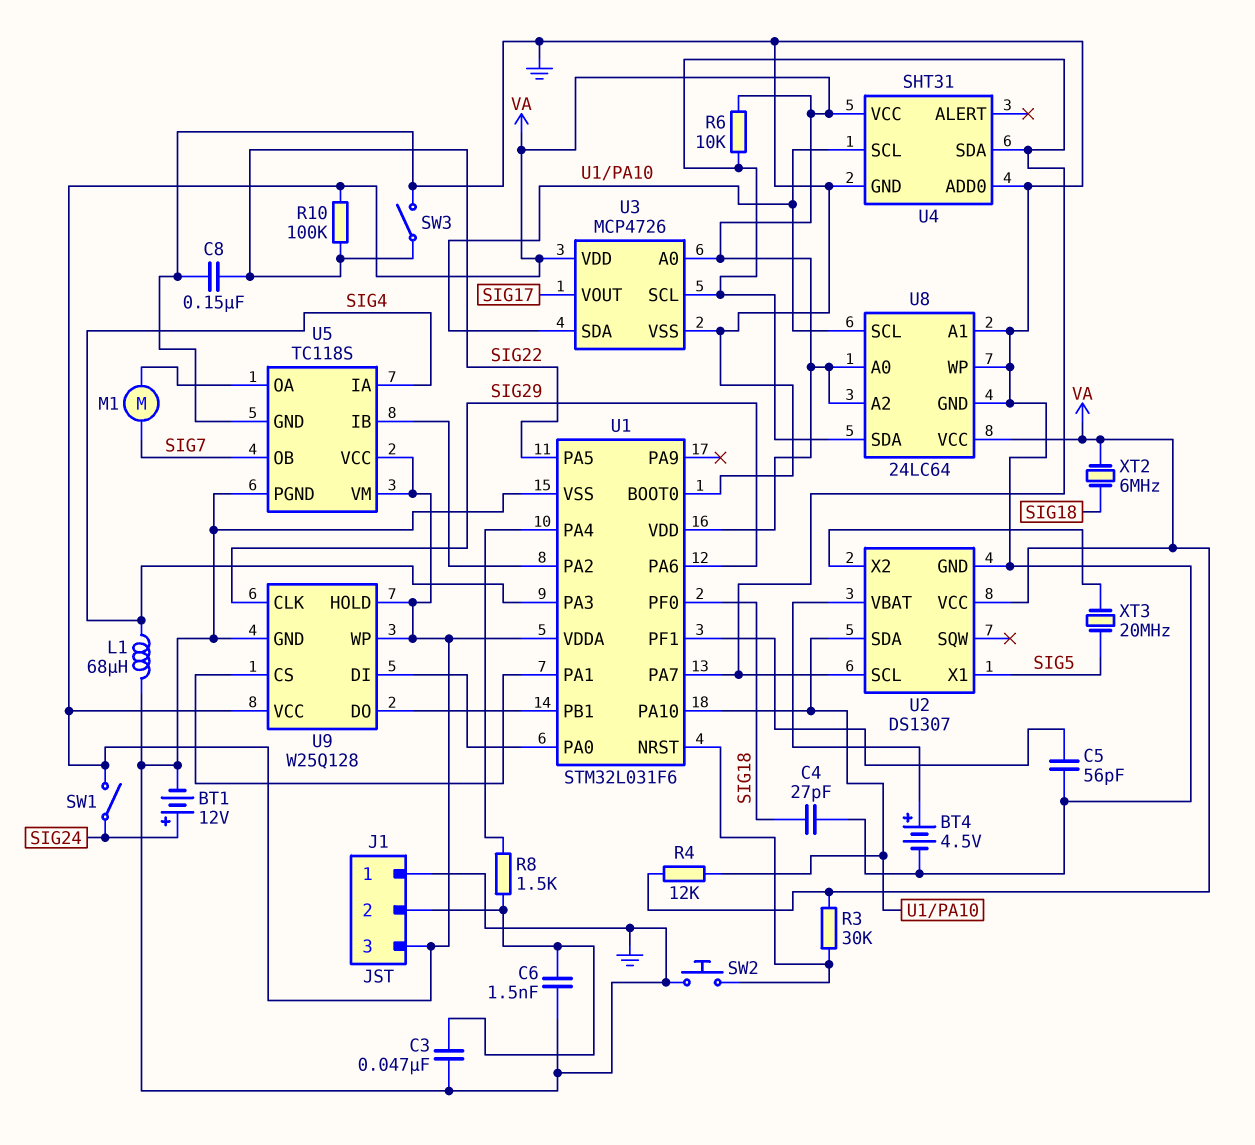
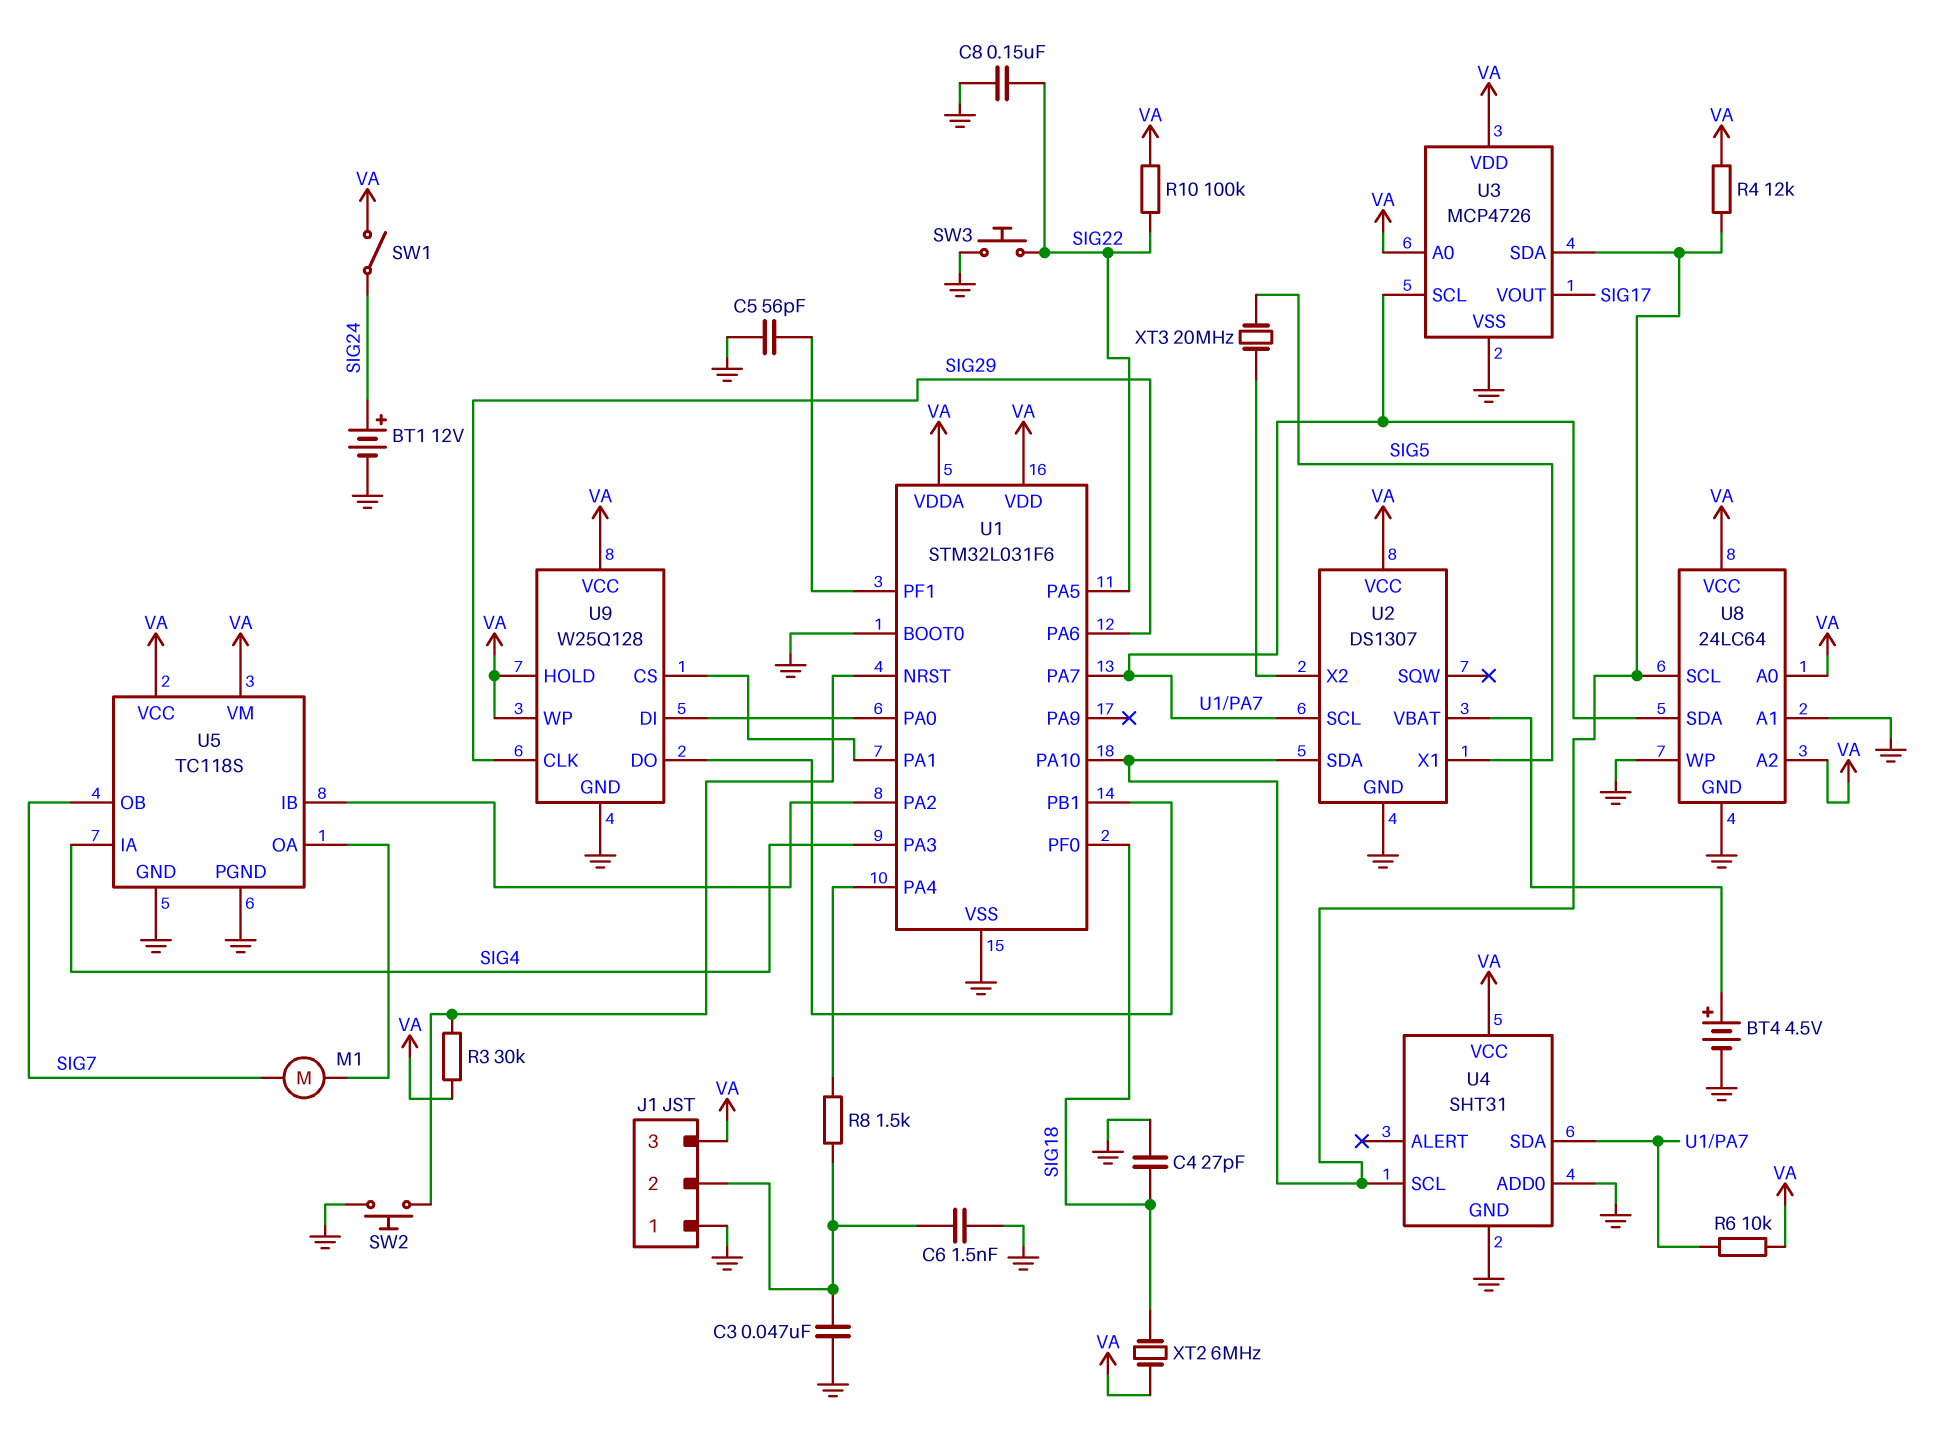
L1: 68uH (GND, SIG4) -> none
SW3: switch (GND, SIG22) -> button (GND, SIG22)

